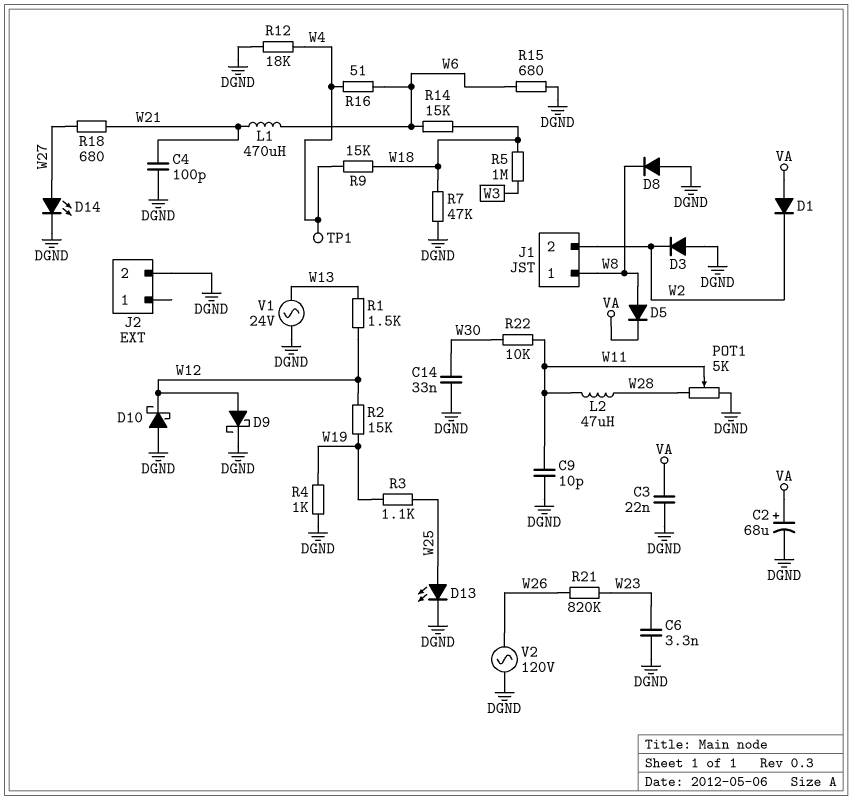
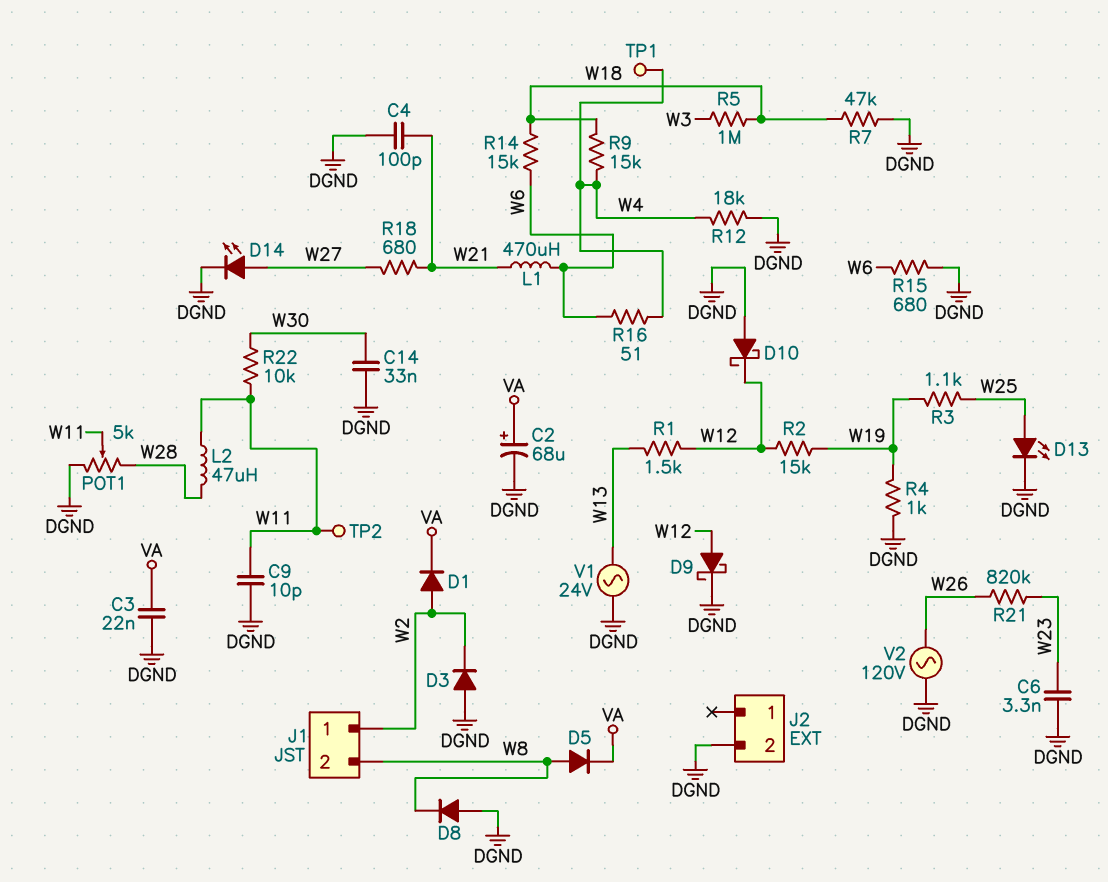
D1: diode (A VA, K W2) -> diode (A W2, K VA)
J1 pin 1: W8 -> W2
J1 pin 2: W2 -> W8
TP2: none -> test point (W11)

